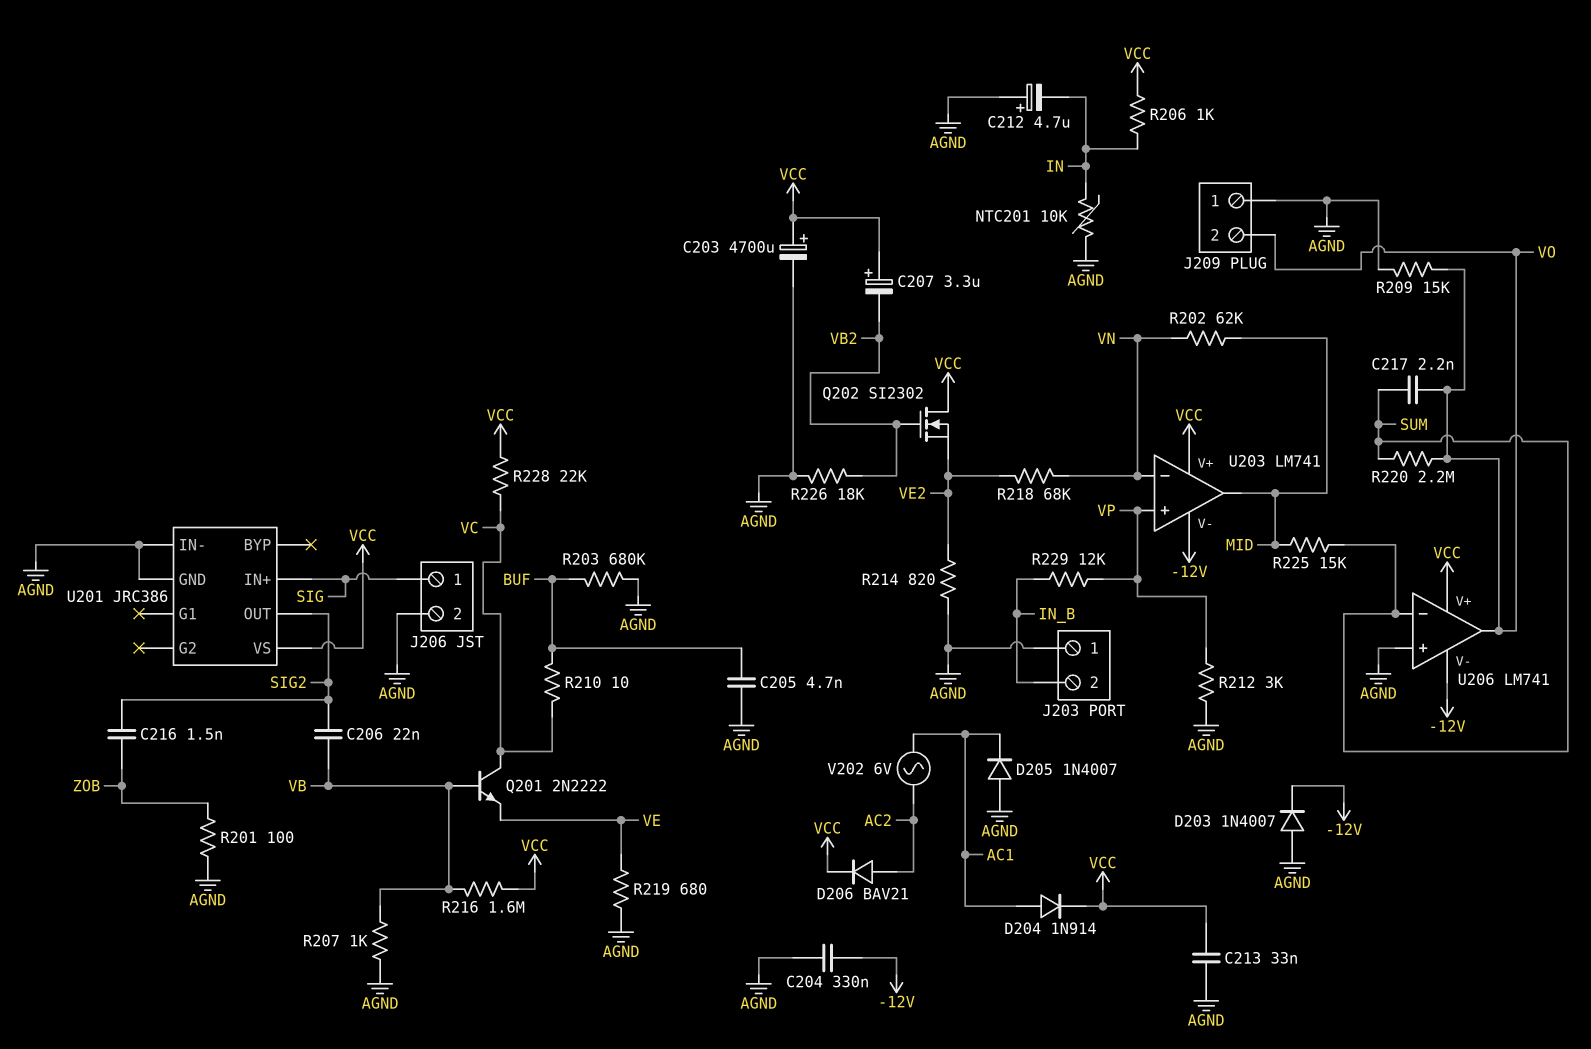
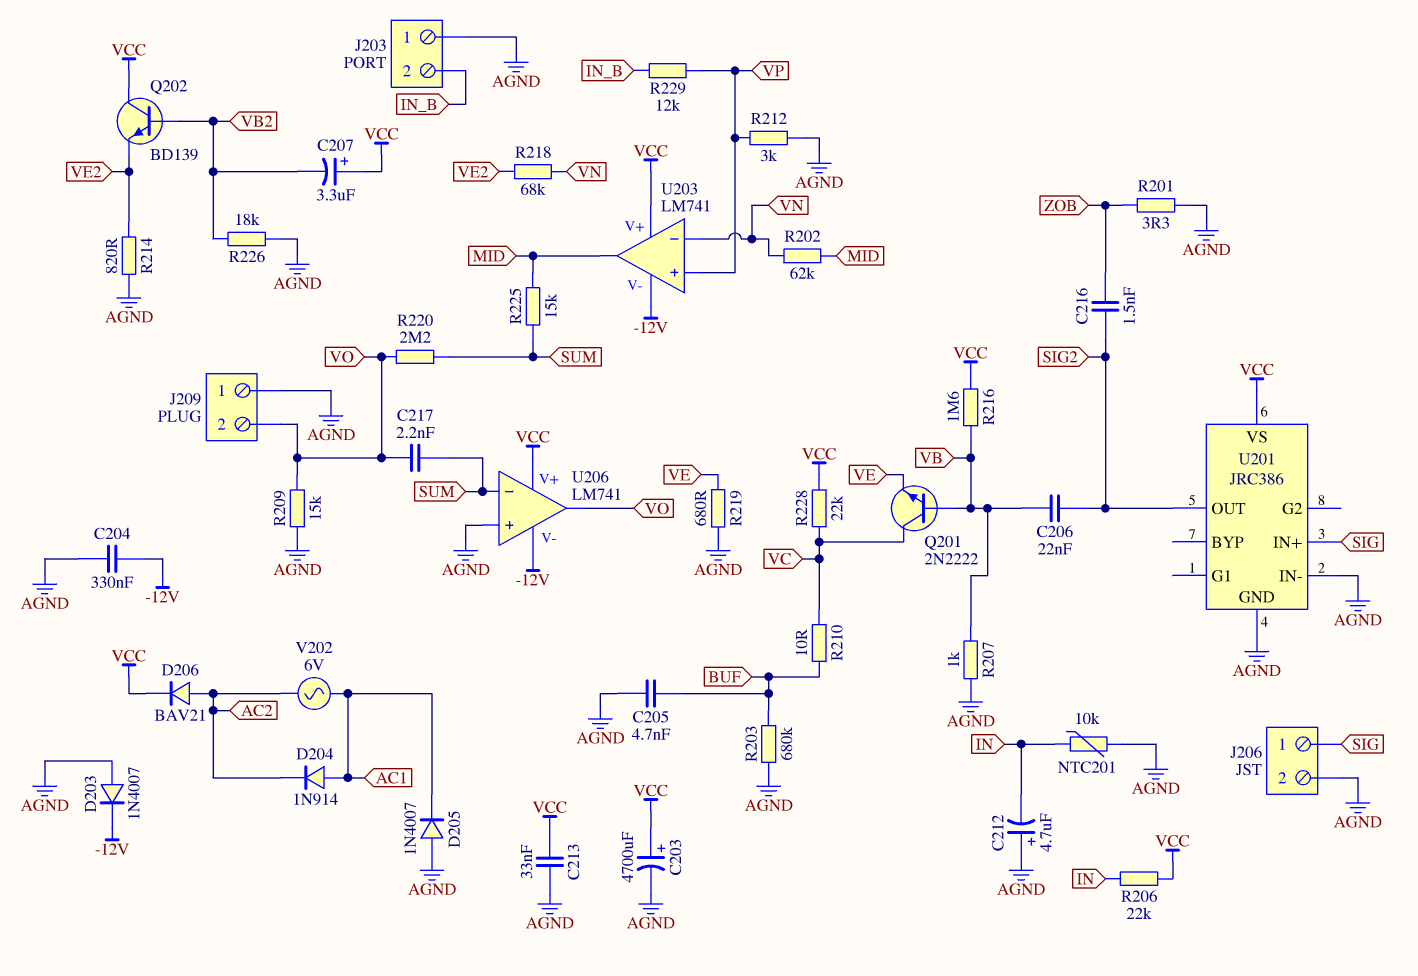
D204: diode 1N914 (A AC1, K VCC) -> diode 1N914 (A AC1, K AC2)
Q202: NMOS SI2302 (G VB2, D VCC, S VE2) -> NPN BD139 (B VB2, C VCC, E VE2)
R201: 100 (AGND, ZOB) -> 3.3 (AGND, ZOB)
R206: 1k (IN, VCC) -> 22k (IN, VCC)

